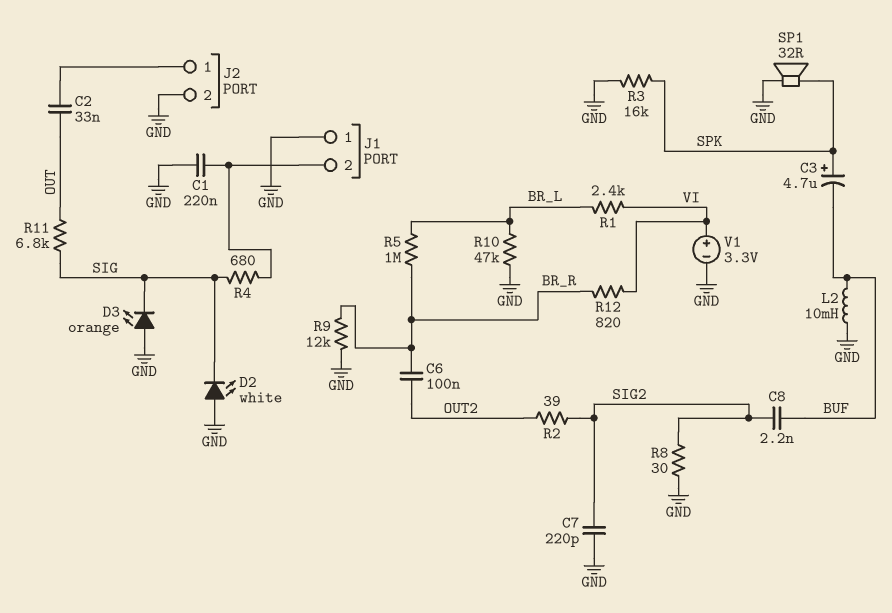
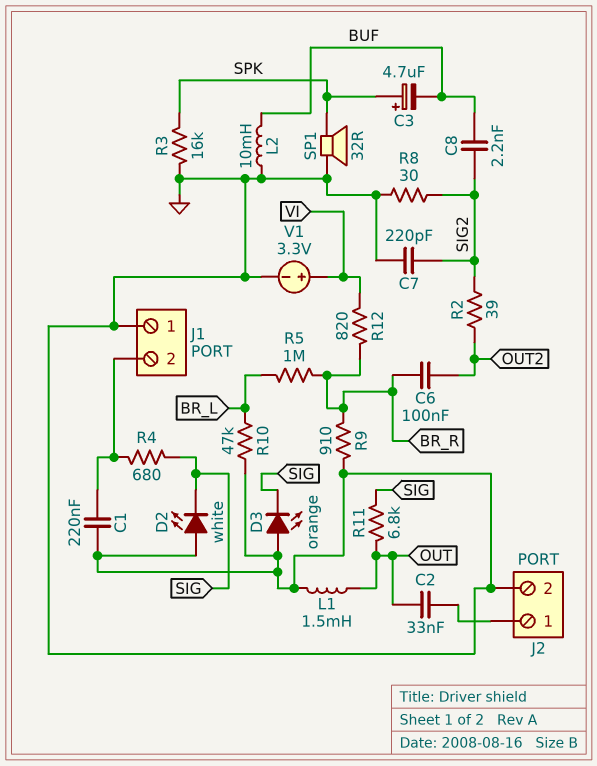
L1: none -> 1.5mH (GND, OUT)
R1: 2.4k (BR_L, VI) -> none
R9: 12k (BR_R, GND) -> 910 (BR_R, GND)

